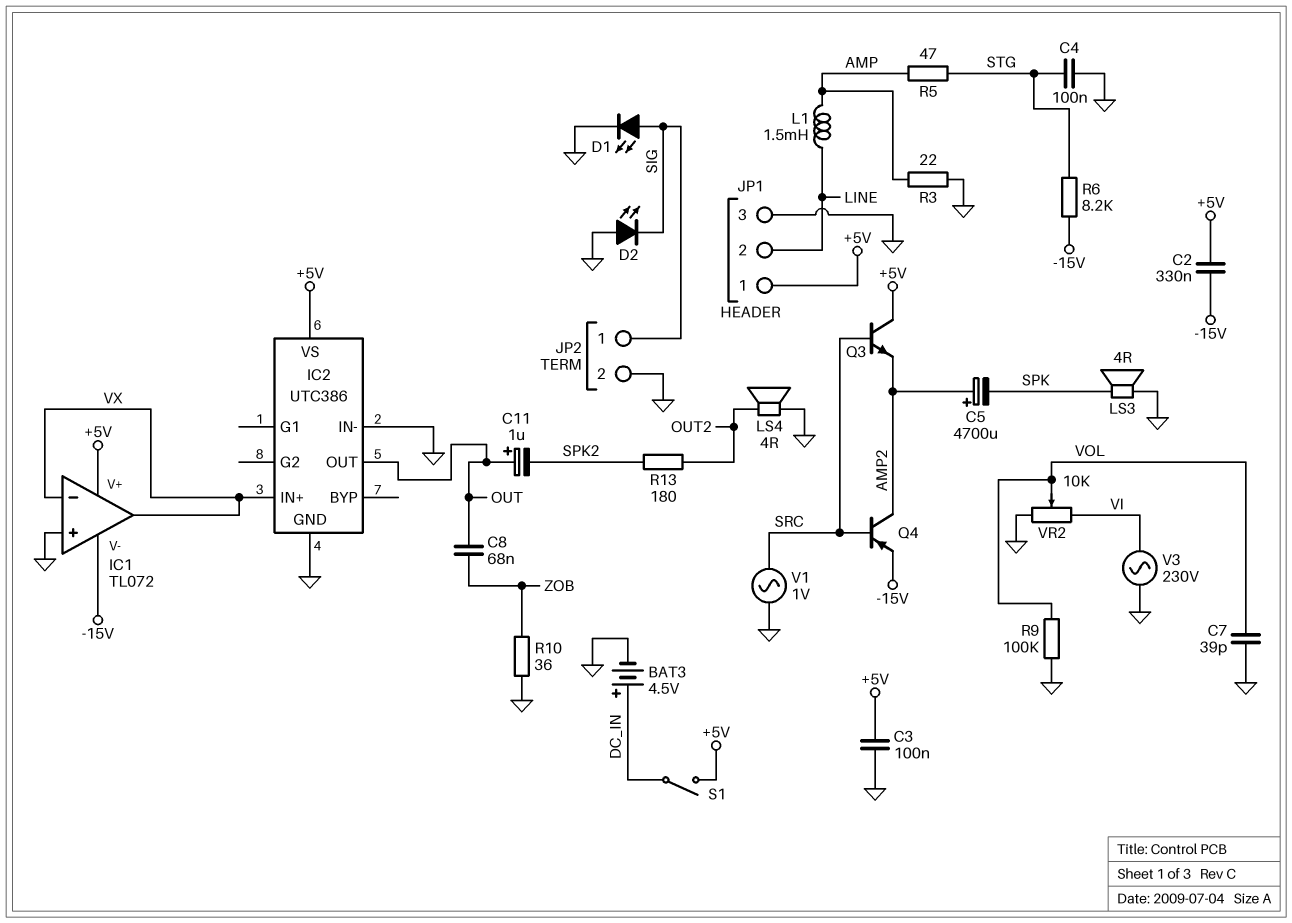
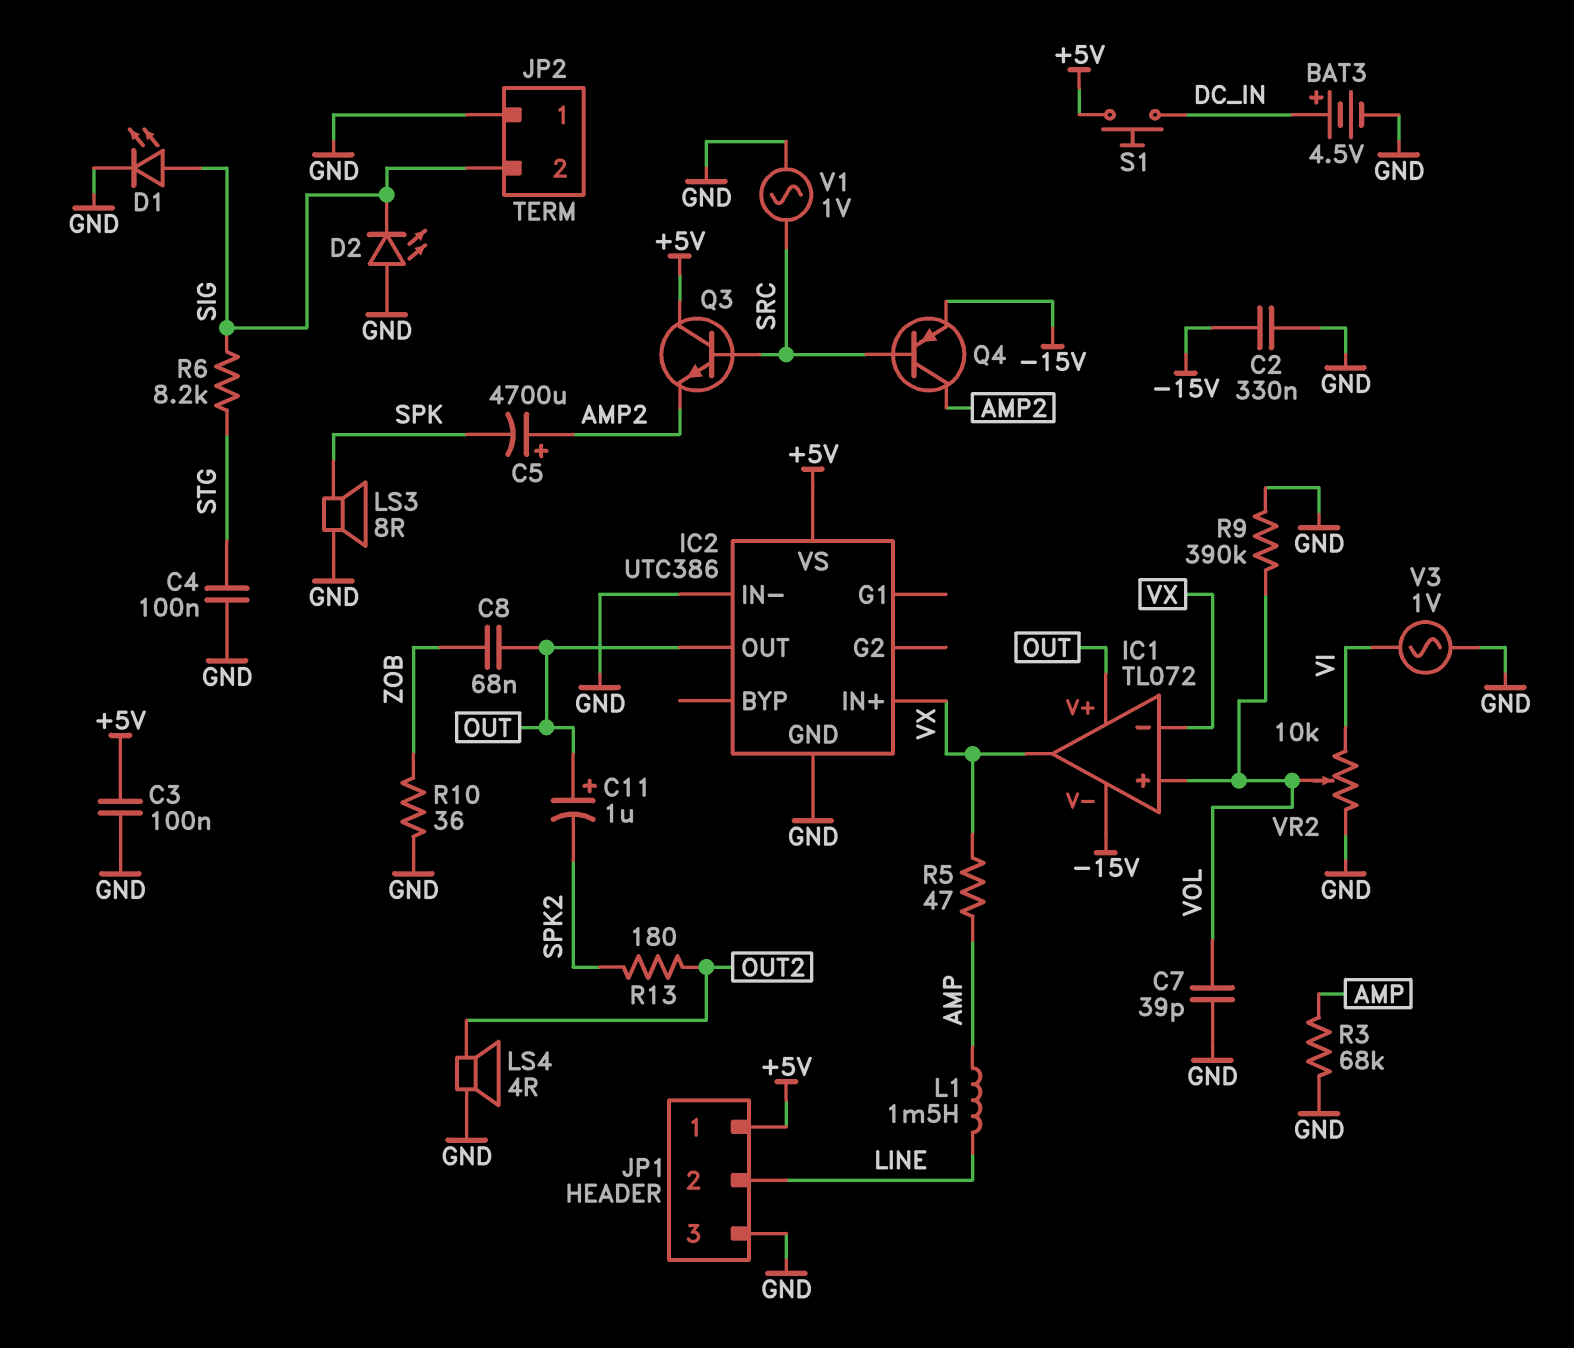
C2: 330nF (+5V, -15V) -> 330nF (-15V, GND)
IC1 pin V+: +5V -> OUT
IC1 pin in+: GND -> VOL
JP2 pin 1: SIG -> GND
JP2 pin 2: GND -> SIG
LS3: speaker 4R (GND, SPK) -> speaker 8R (GND, SPK)
R3: 22 (AMP, GND) -> 68k (AMP, GND)
R5: 47 (AMP, STG) -> 47 (AMP, VX)
R6: 8.2k (-15V, STG) -> 8.2k (SIG, STG)
R9: 100k (GND, VOL) -> 390k (GND, VOL)
S1: switch (+5V, DC_IN) -> button (+5V, DC_IN)
V3: AC 230V (GND, VI) -> AC 1V (GND, VI)

